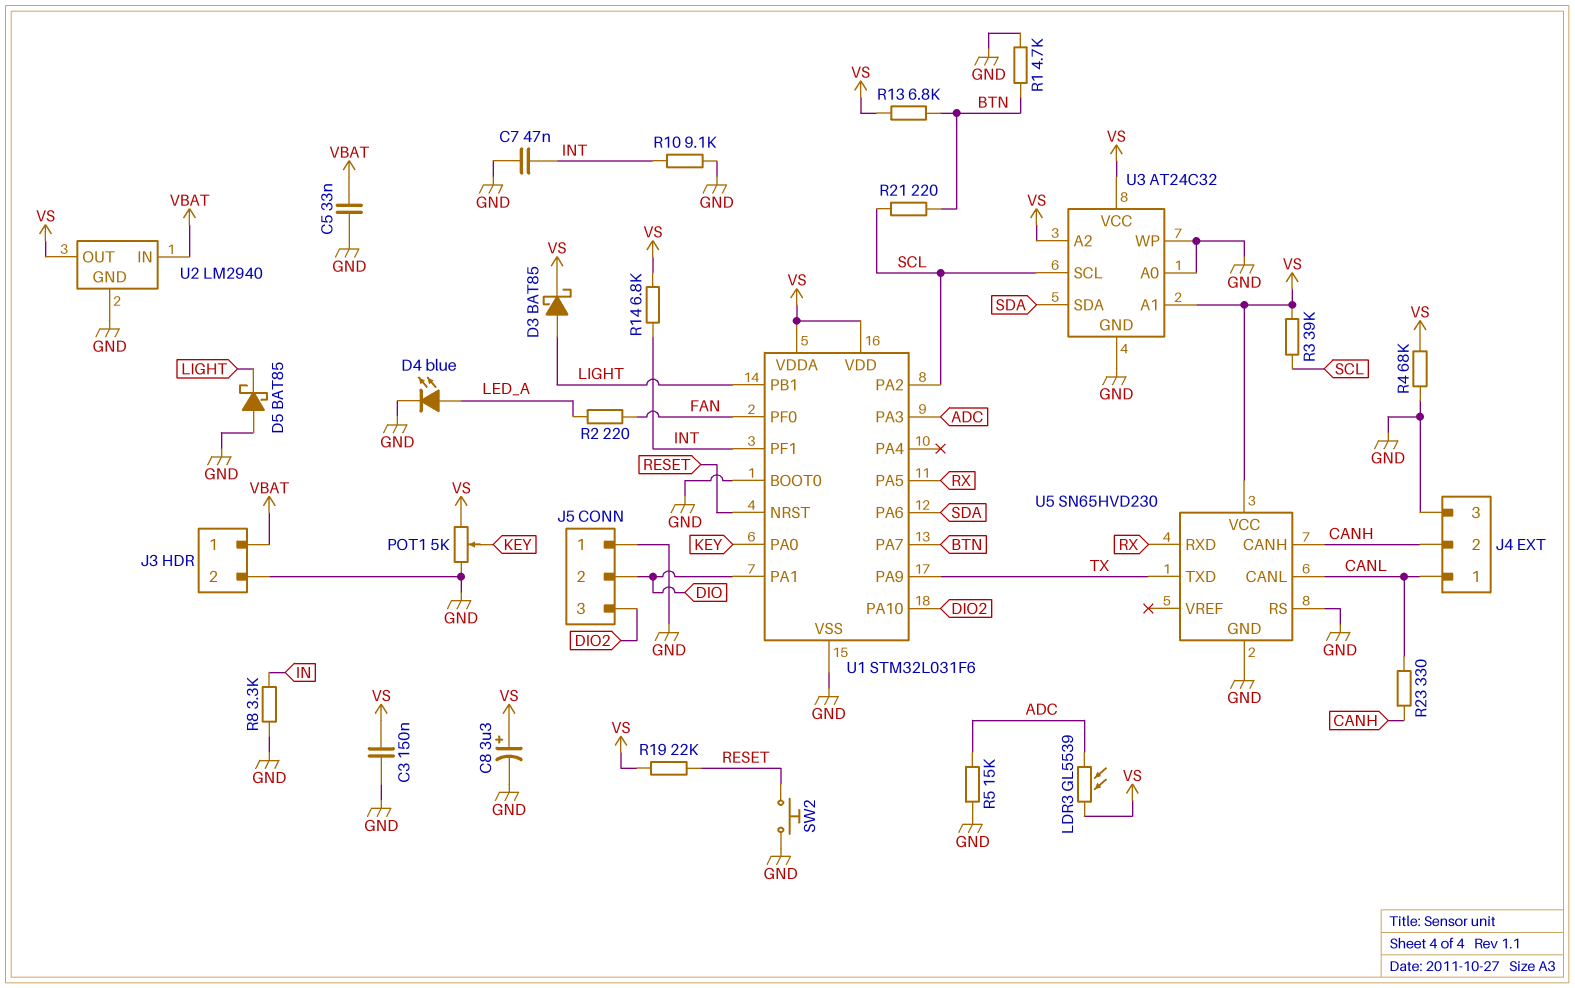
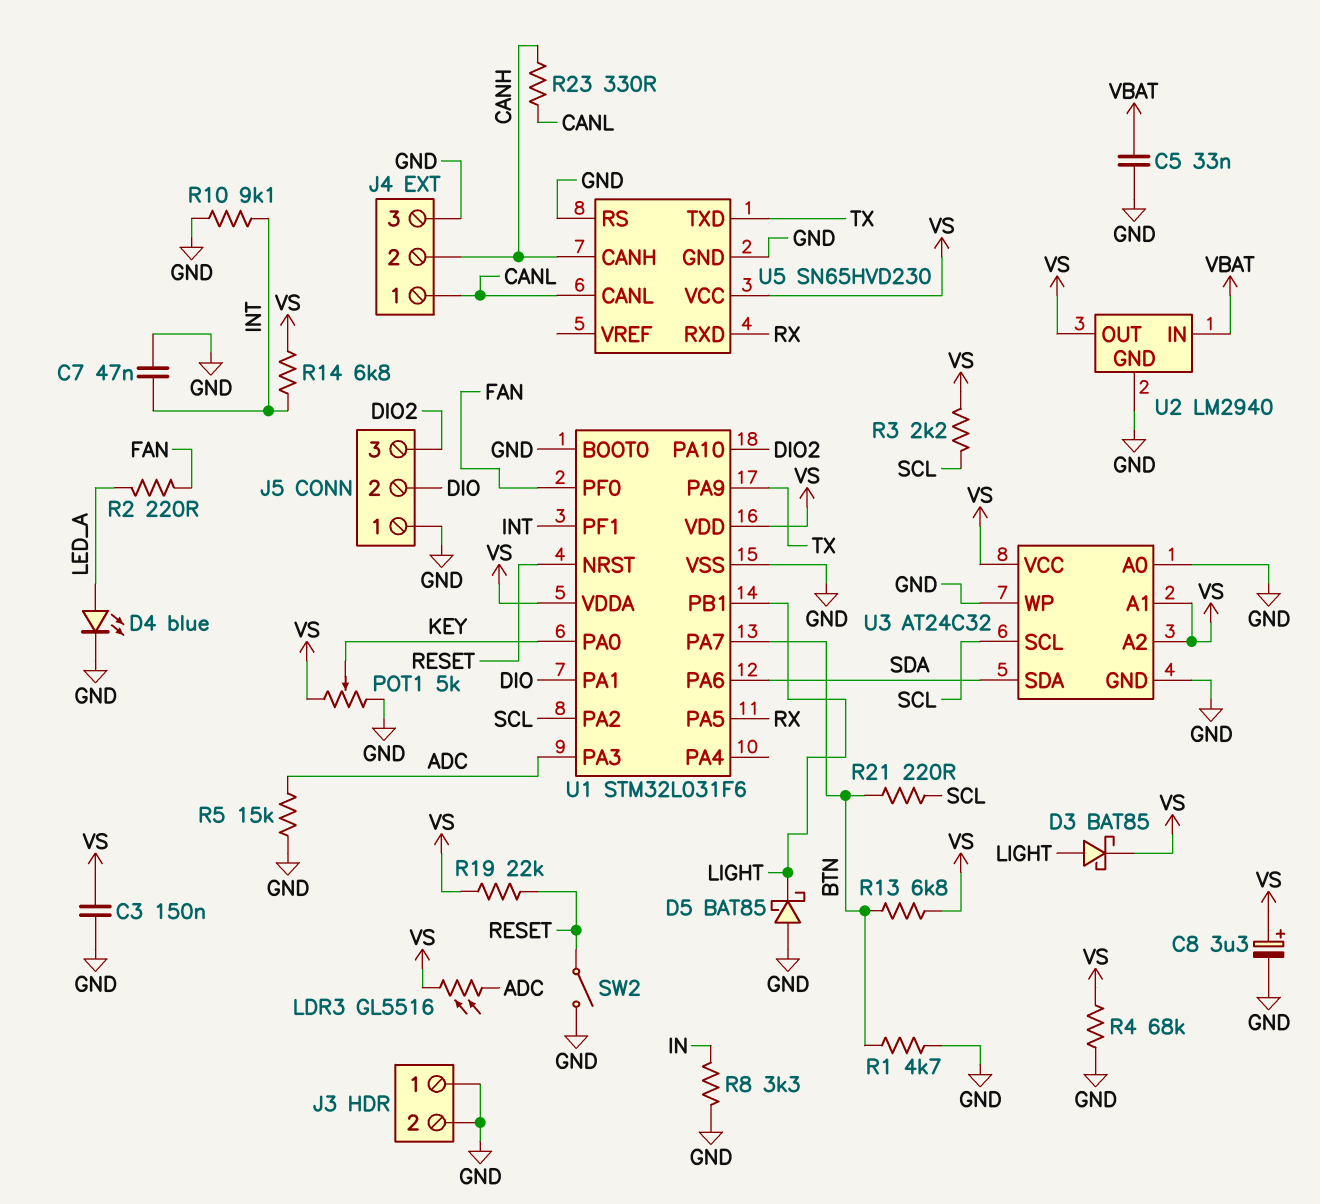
J3 pin 1: VBAT -> GND
LDR3: GL5539 (ADC, VS) -> GL5516 (ADC, VS)
R3: 39k (SCL, VS) -> 2.2k (SCL, VS)
SW2: button (GND, RESET) -> switch (GND, RESET)

